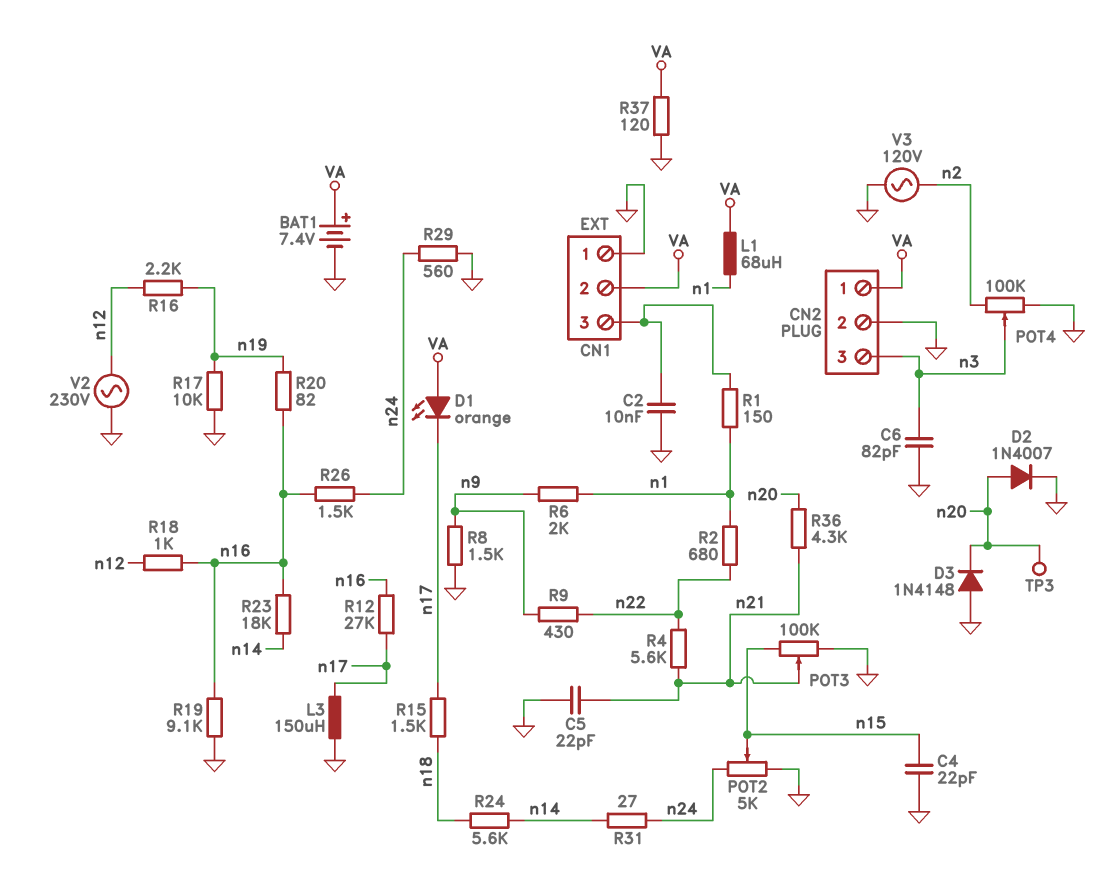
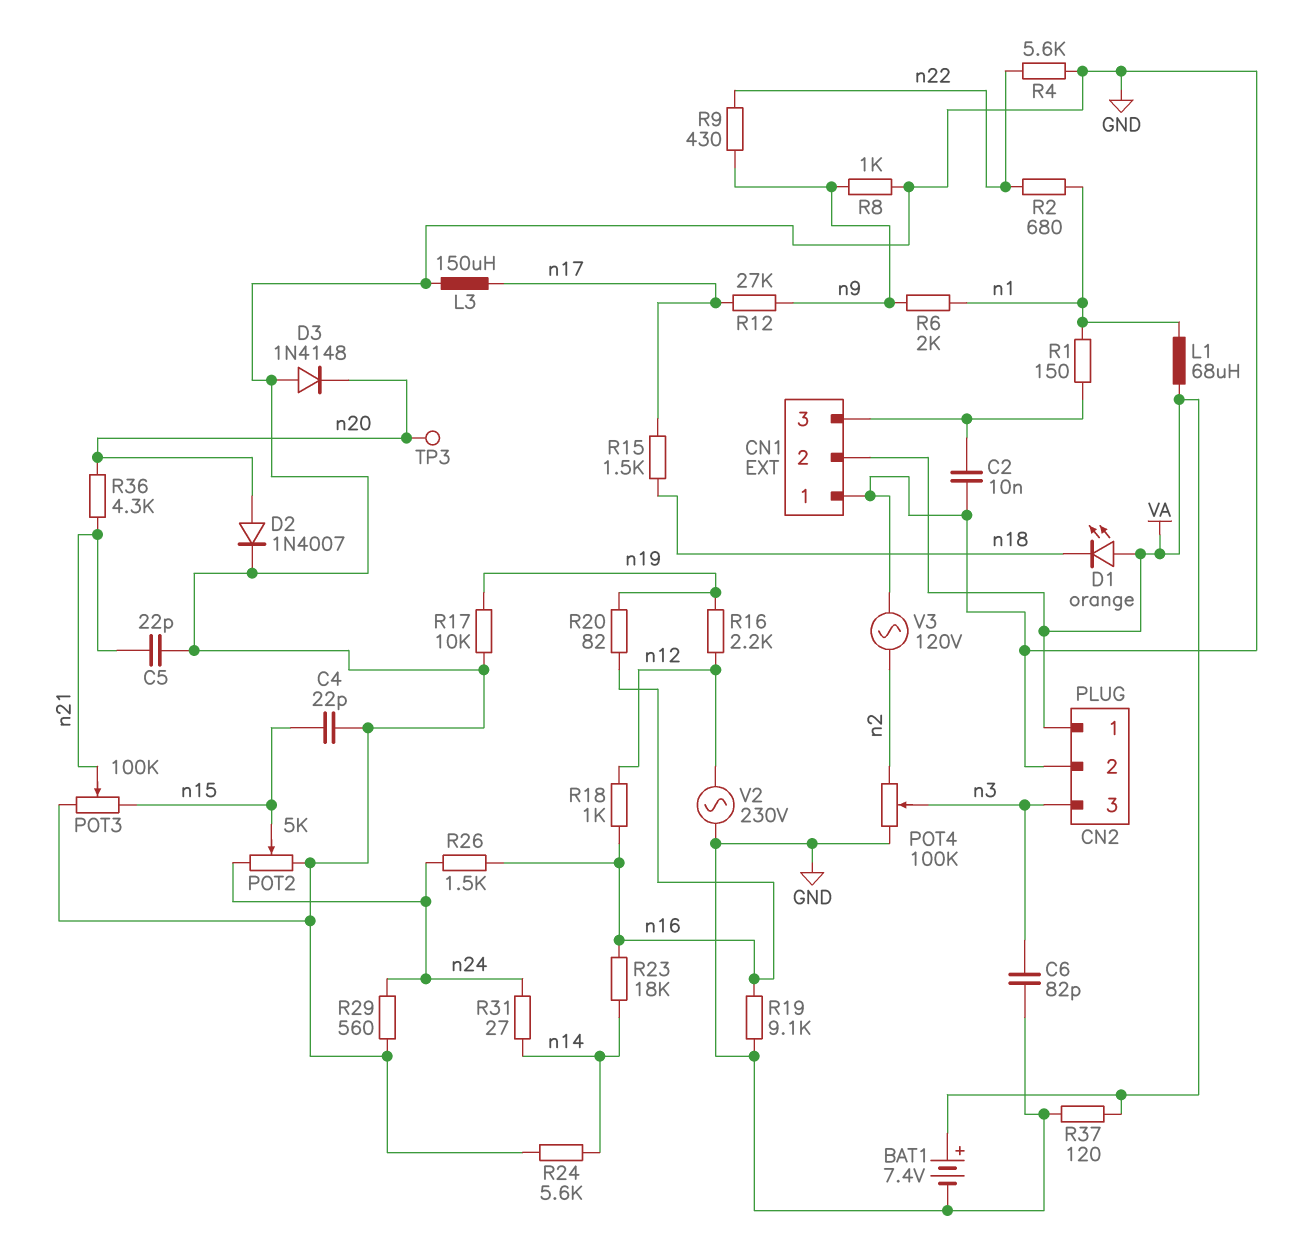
D1: LED orange (A VA, K n17) -> LED orange (A VA, K n18)
R4: 5.6k (n21, n22) -> 5.6k (GND, n22)
R8: 1.5k (GND, n9) -> 1k (GND, n9)
R12: 27k (n16, n17) -> 27k (n9, n17)
R24: 5.6k (n14, n18) -> 5.6k (GND, n14)

